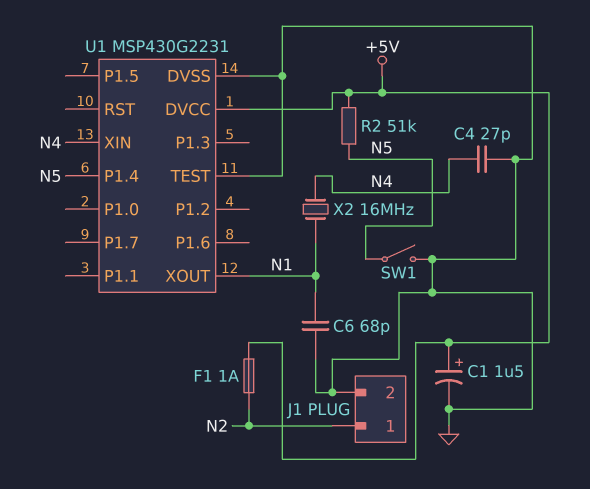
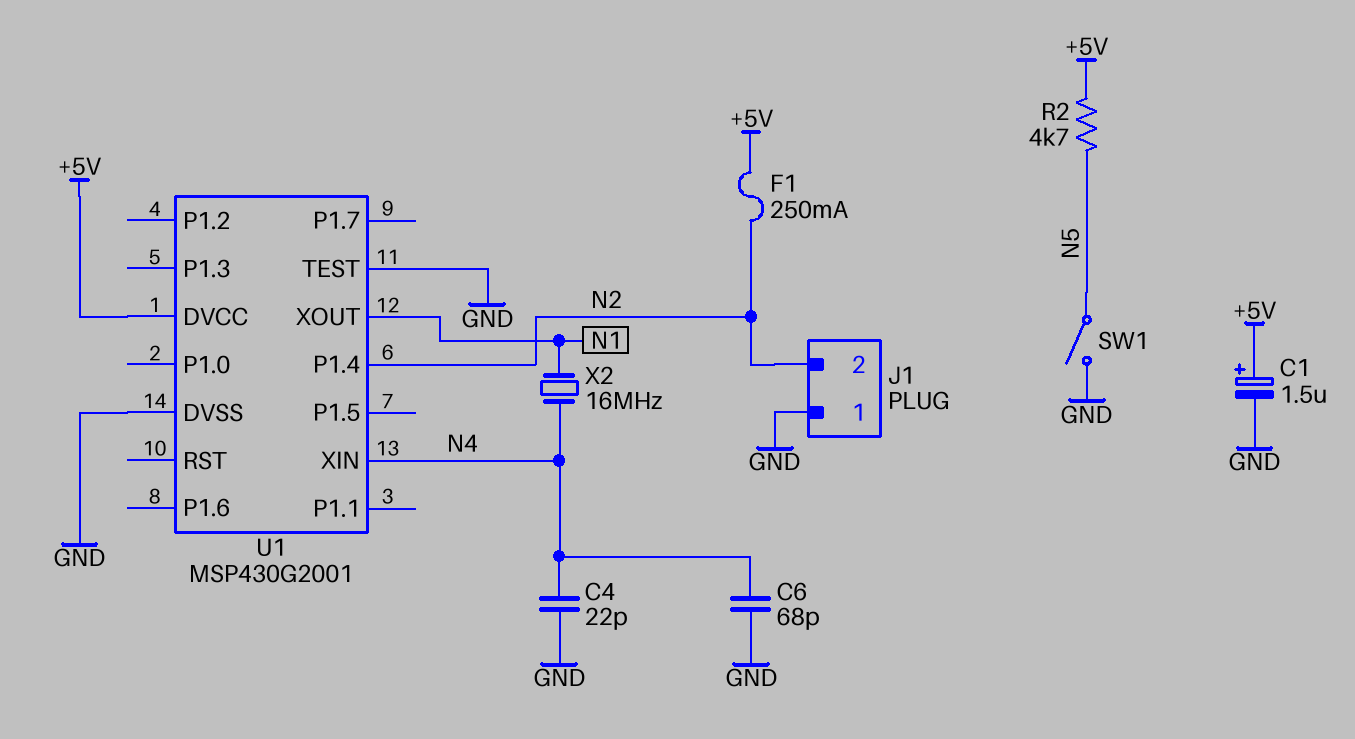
C4: 27pF (GND, N4) -> 22pF (GND, N4)
C6: 68pF (GND, N1) -> 68pF (GND, N4)
F1: 1A (+5V, N2) -> 250mA (+5V, N2)
J1 pin 1: N2 -> GND
J1 pin 2: GND -> N2
R2: 51k (+5V, N5) -> 4.7k (+5V, N5)
U1: MSP430G2231 -> MSP430G2001
U1 pin P1.4: N5 -> N2

